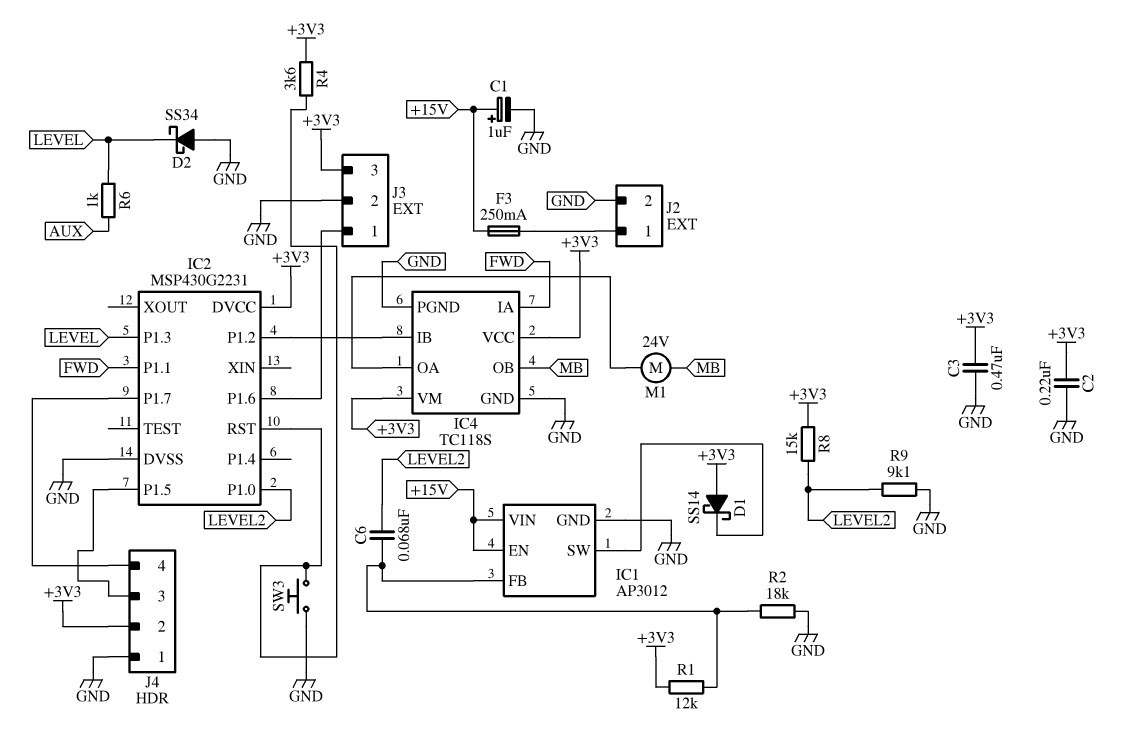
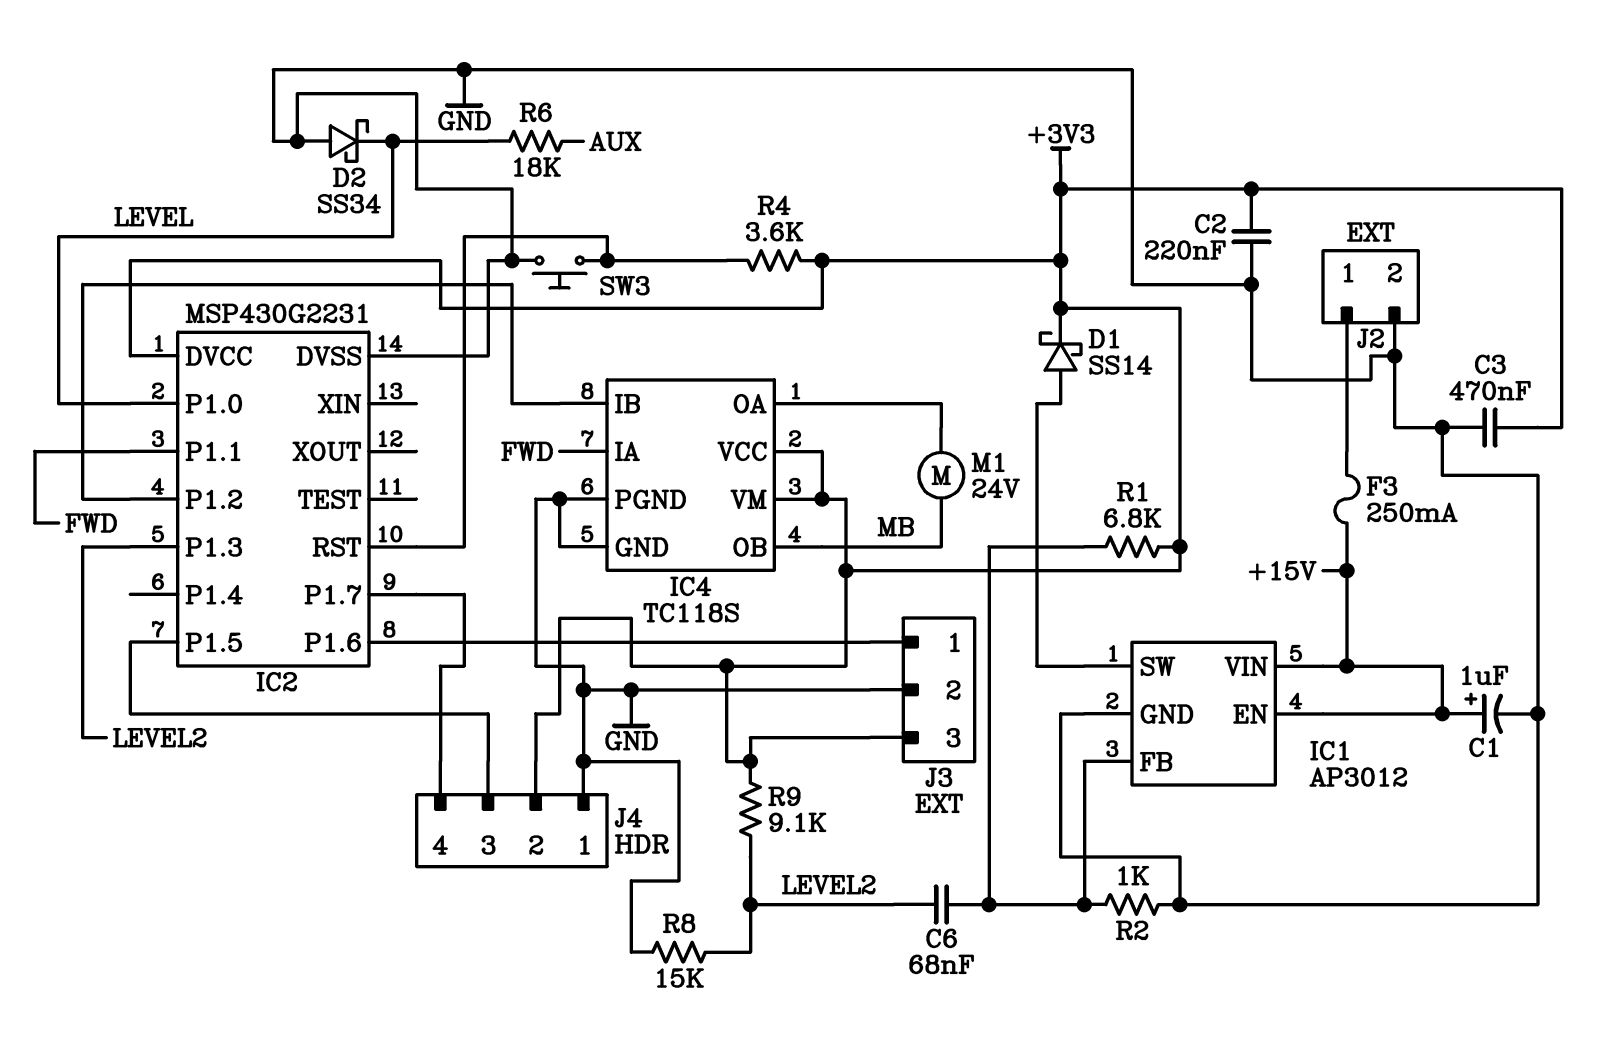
D1: schottky SS14 (A +3V3, K IC1/SW) -> schottky SS14 (A IC1/SW, K +3V3)
IC2 pin P1.0: LEVEL2 -> LEVEL
IC2 pin P1.3: LEVEL -> LEVEL2
R1: 12k (+3V3, IC1/FB) -> 6.8k (+3V3, IC1/FB)
R2: 18k (GND, IC1/FB) -> 1k (GND, IC1/FB)
R6: 1k (AUX, LEVEL) -> 18k (AUX, LEVEL)
R8: 15k (+3V3, LEVEL2) -> 15k (GND, LEVEL2)
R9: 9.1k (GND, LEVEL2) -> 9.1k (+3V3, LEVEL2)

